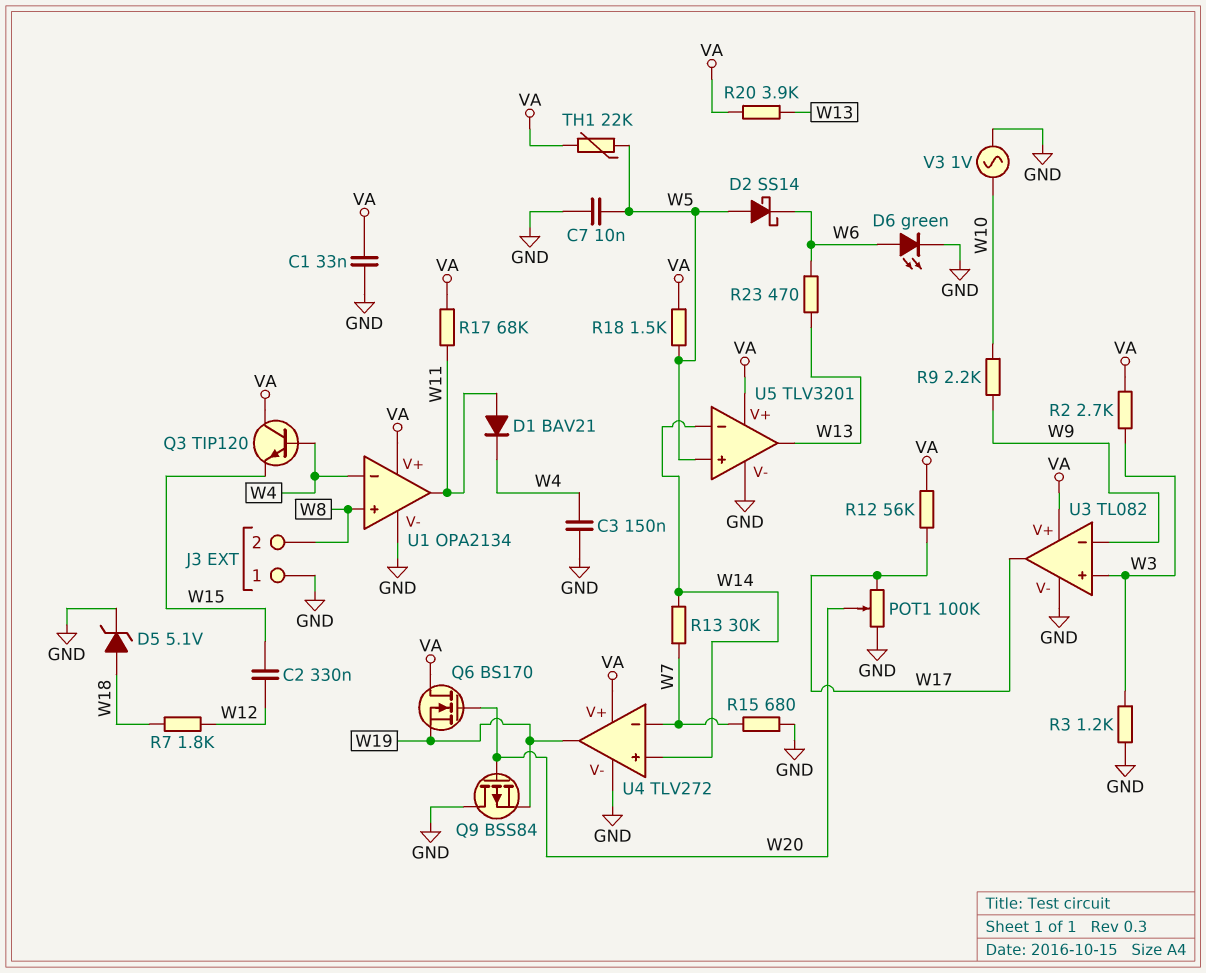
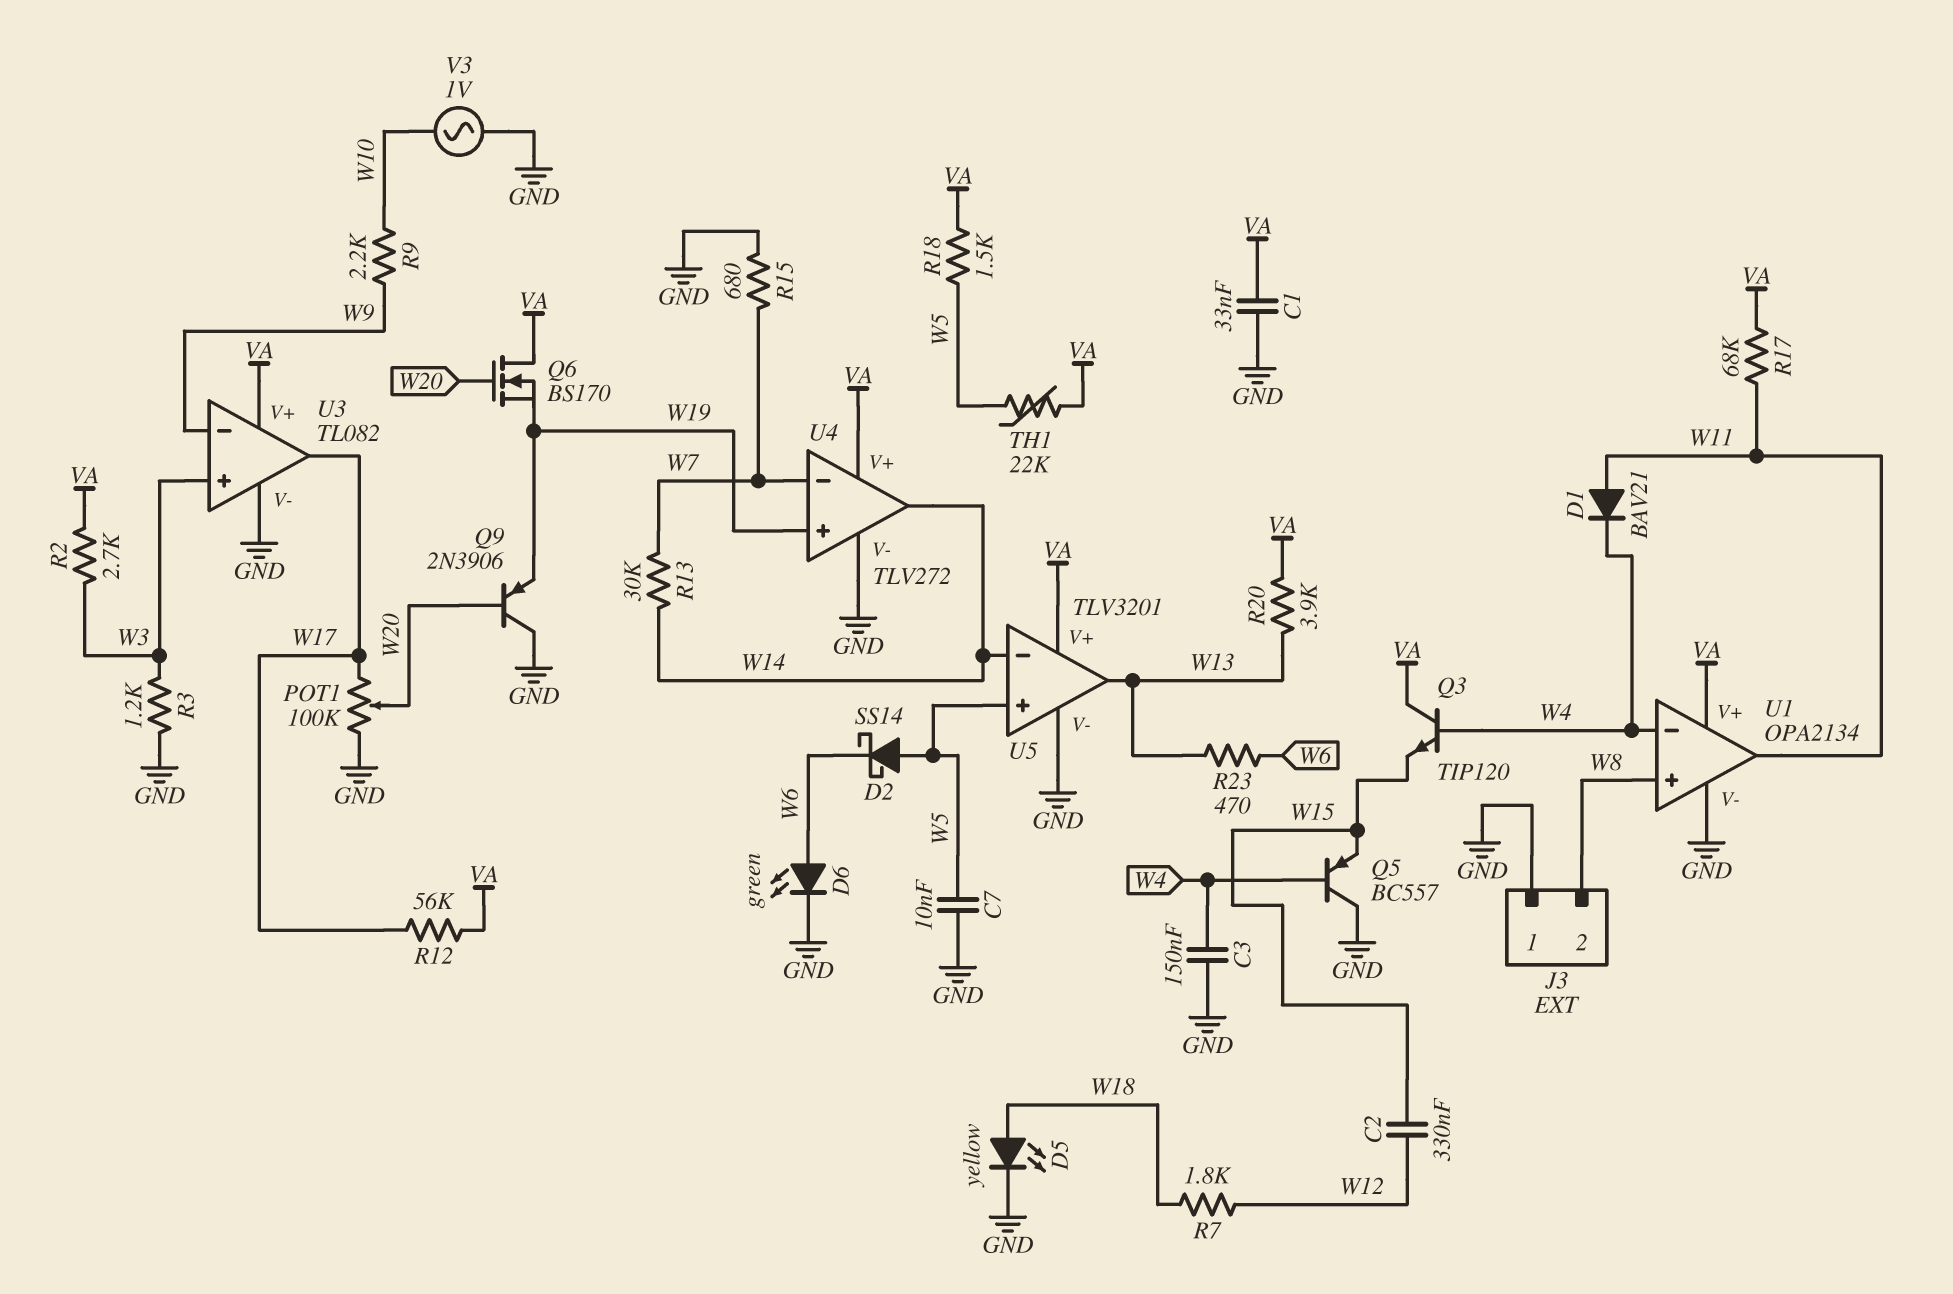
D5: zener 5.1V (A W18, K GND) -> LED yellow (A W18, K GND)
Q5: none -> PNP BC557 (B W4, C GND, E W15)
Q9: PMOS BSS84 (G W20, D GND, S W19) -> PNP 2N3906 (B W20, C GND, E W19)
U4 pin in+: W14 -> W19
U4 pin out: W19 -> W14

